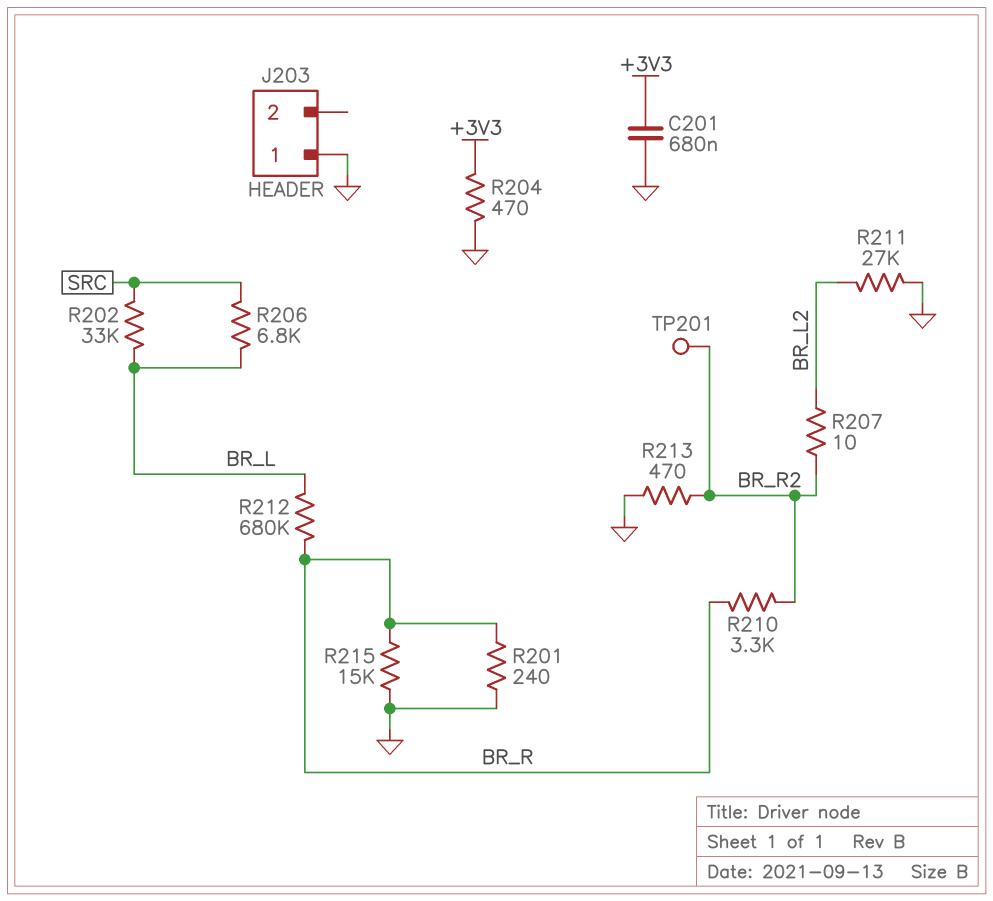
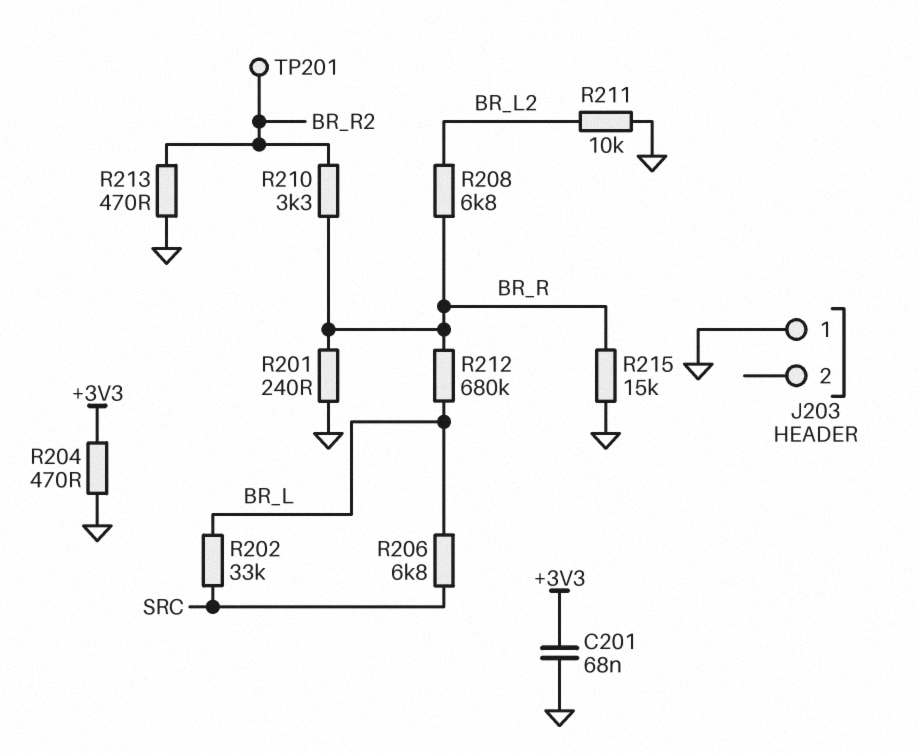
C201: 680nF (+3V3, GND) -> 68nF (+3V3, GND)
R207: 10 (BR_L2, BR_R2) -> none
R208: none -> 6.8k (BR_L2, BR_R)
R211: 27k (BR_L2, GND) -> 10k (BR_L2, GND)

